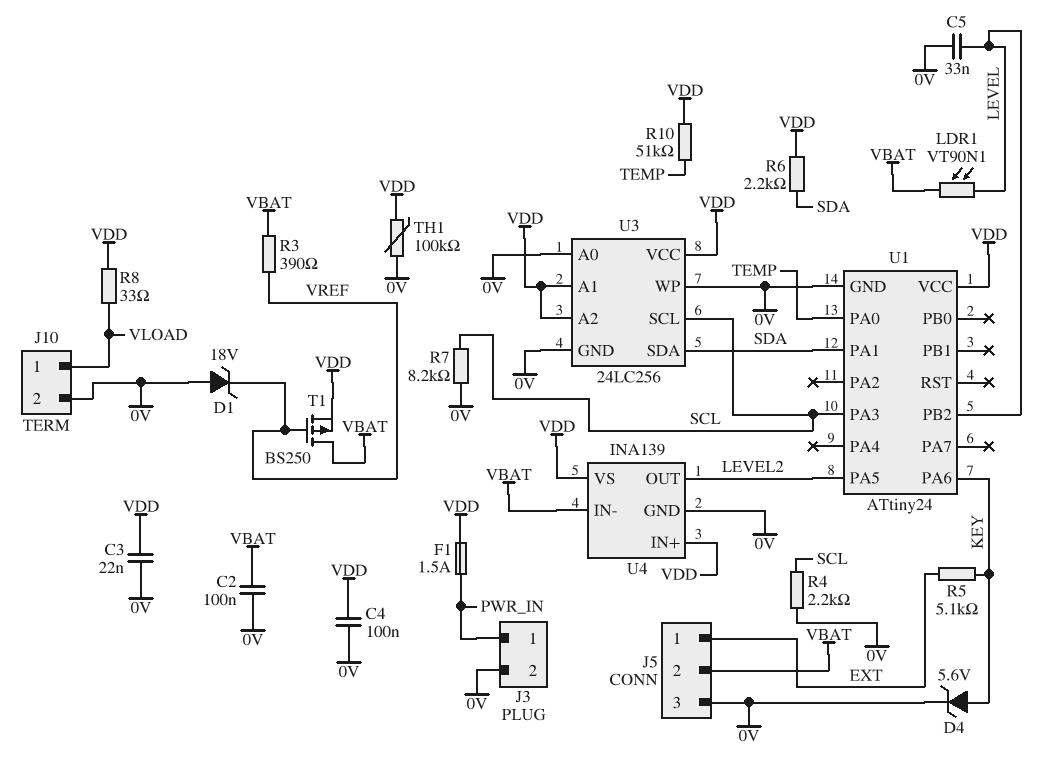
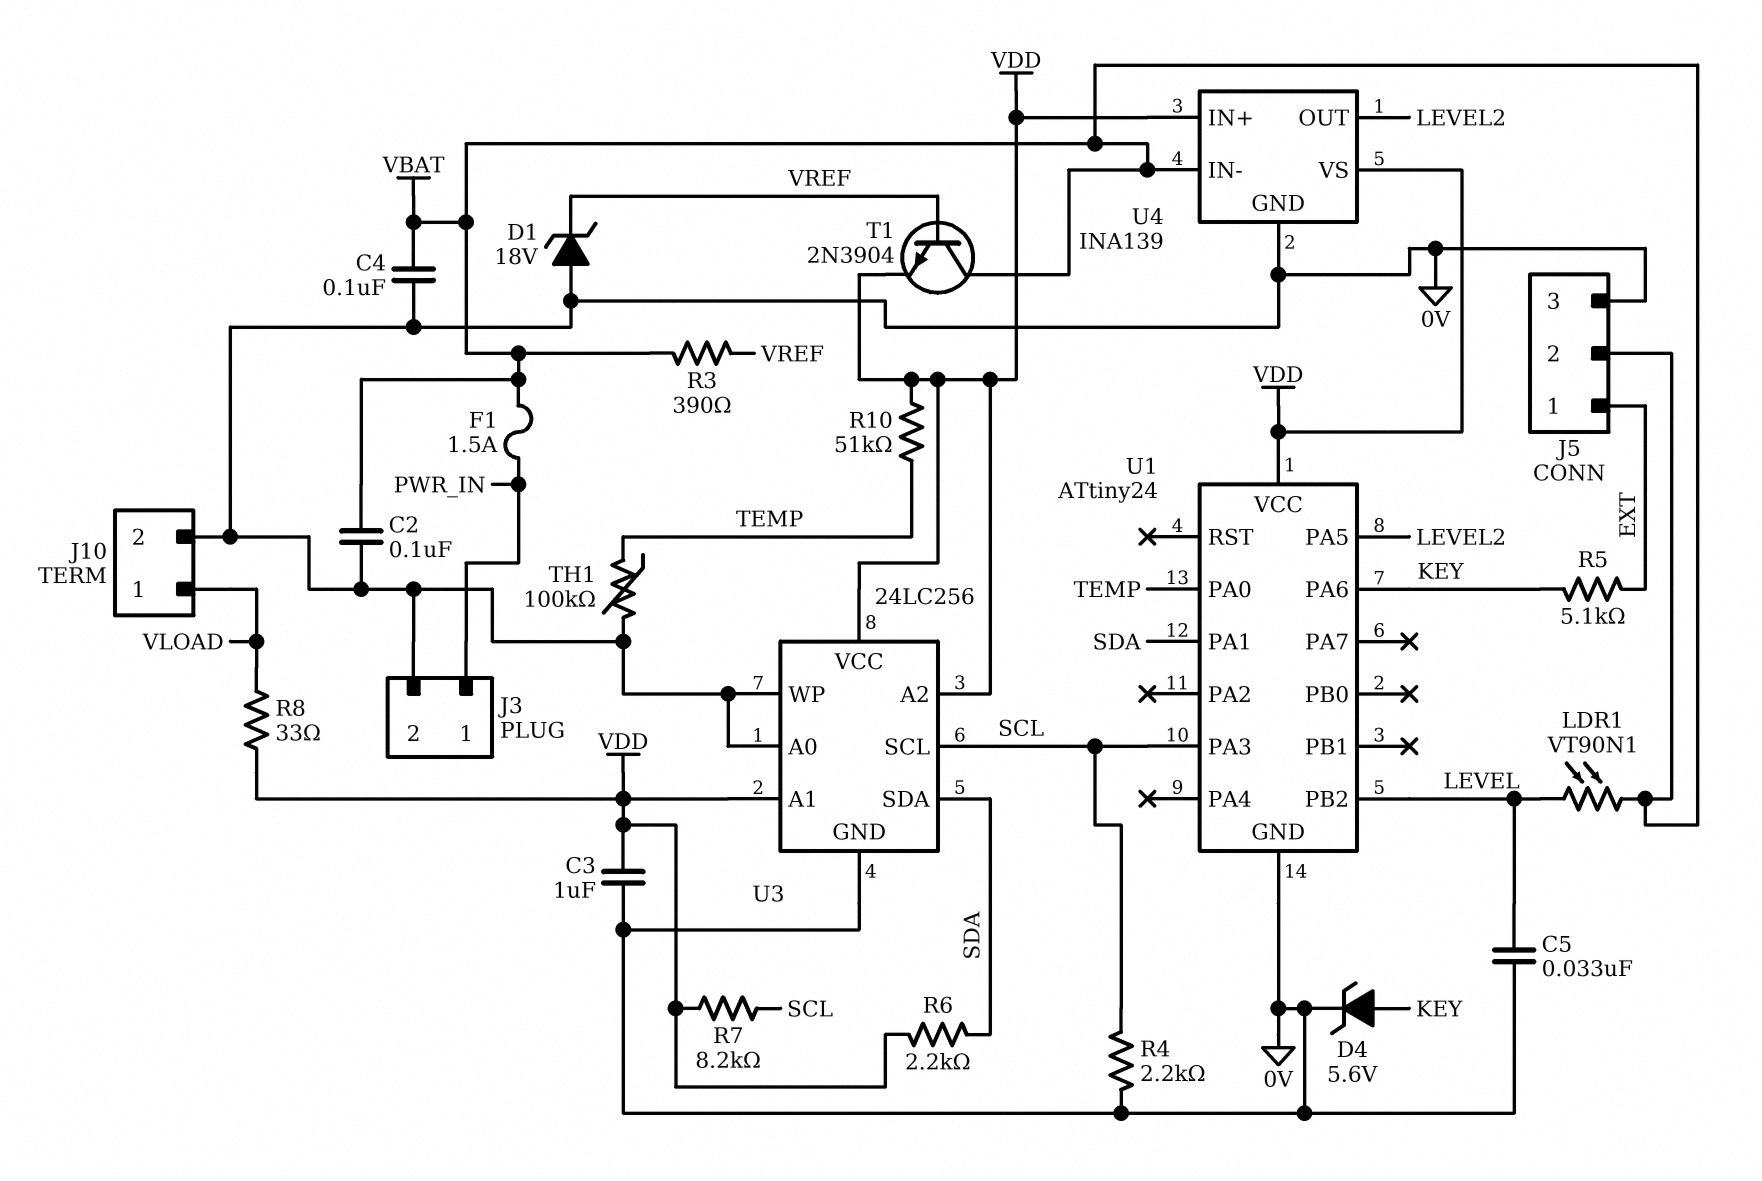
C3: 22nF (0V, VDD) -> 1uF (0V, VDD)
C4: 100nF (0V, VDD) -> 100nF (0V, VBAT)
F1: 1.5A (PWR_IN, VDD) -> 1.5A (PWR_IN, VBAT)
R7: 8.2k (0V, SCL) -> 8.2k (SCL, VDD)
T1: PMOS BS250 (G VREF, D VBAT, S VDD) -> NPN 2N3904 (B VREF, C VBAT, E VDD)
TH1: 100k (0V, VDD) -> 100k (0V, TEMP)

